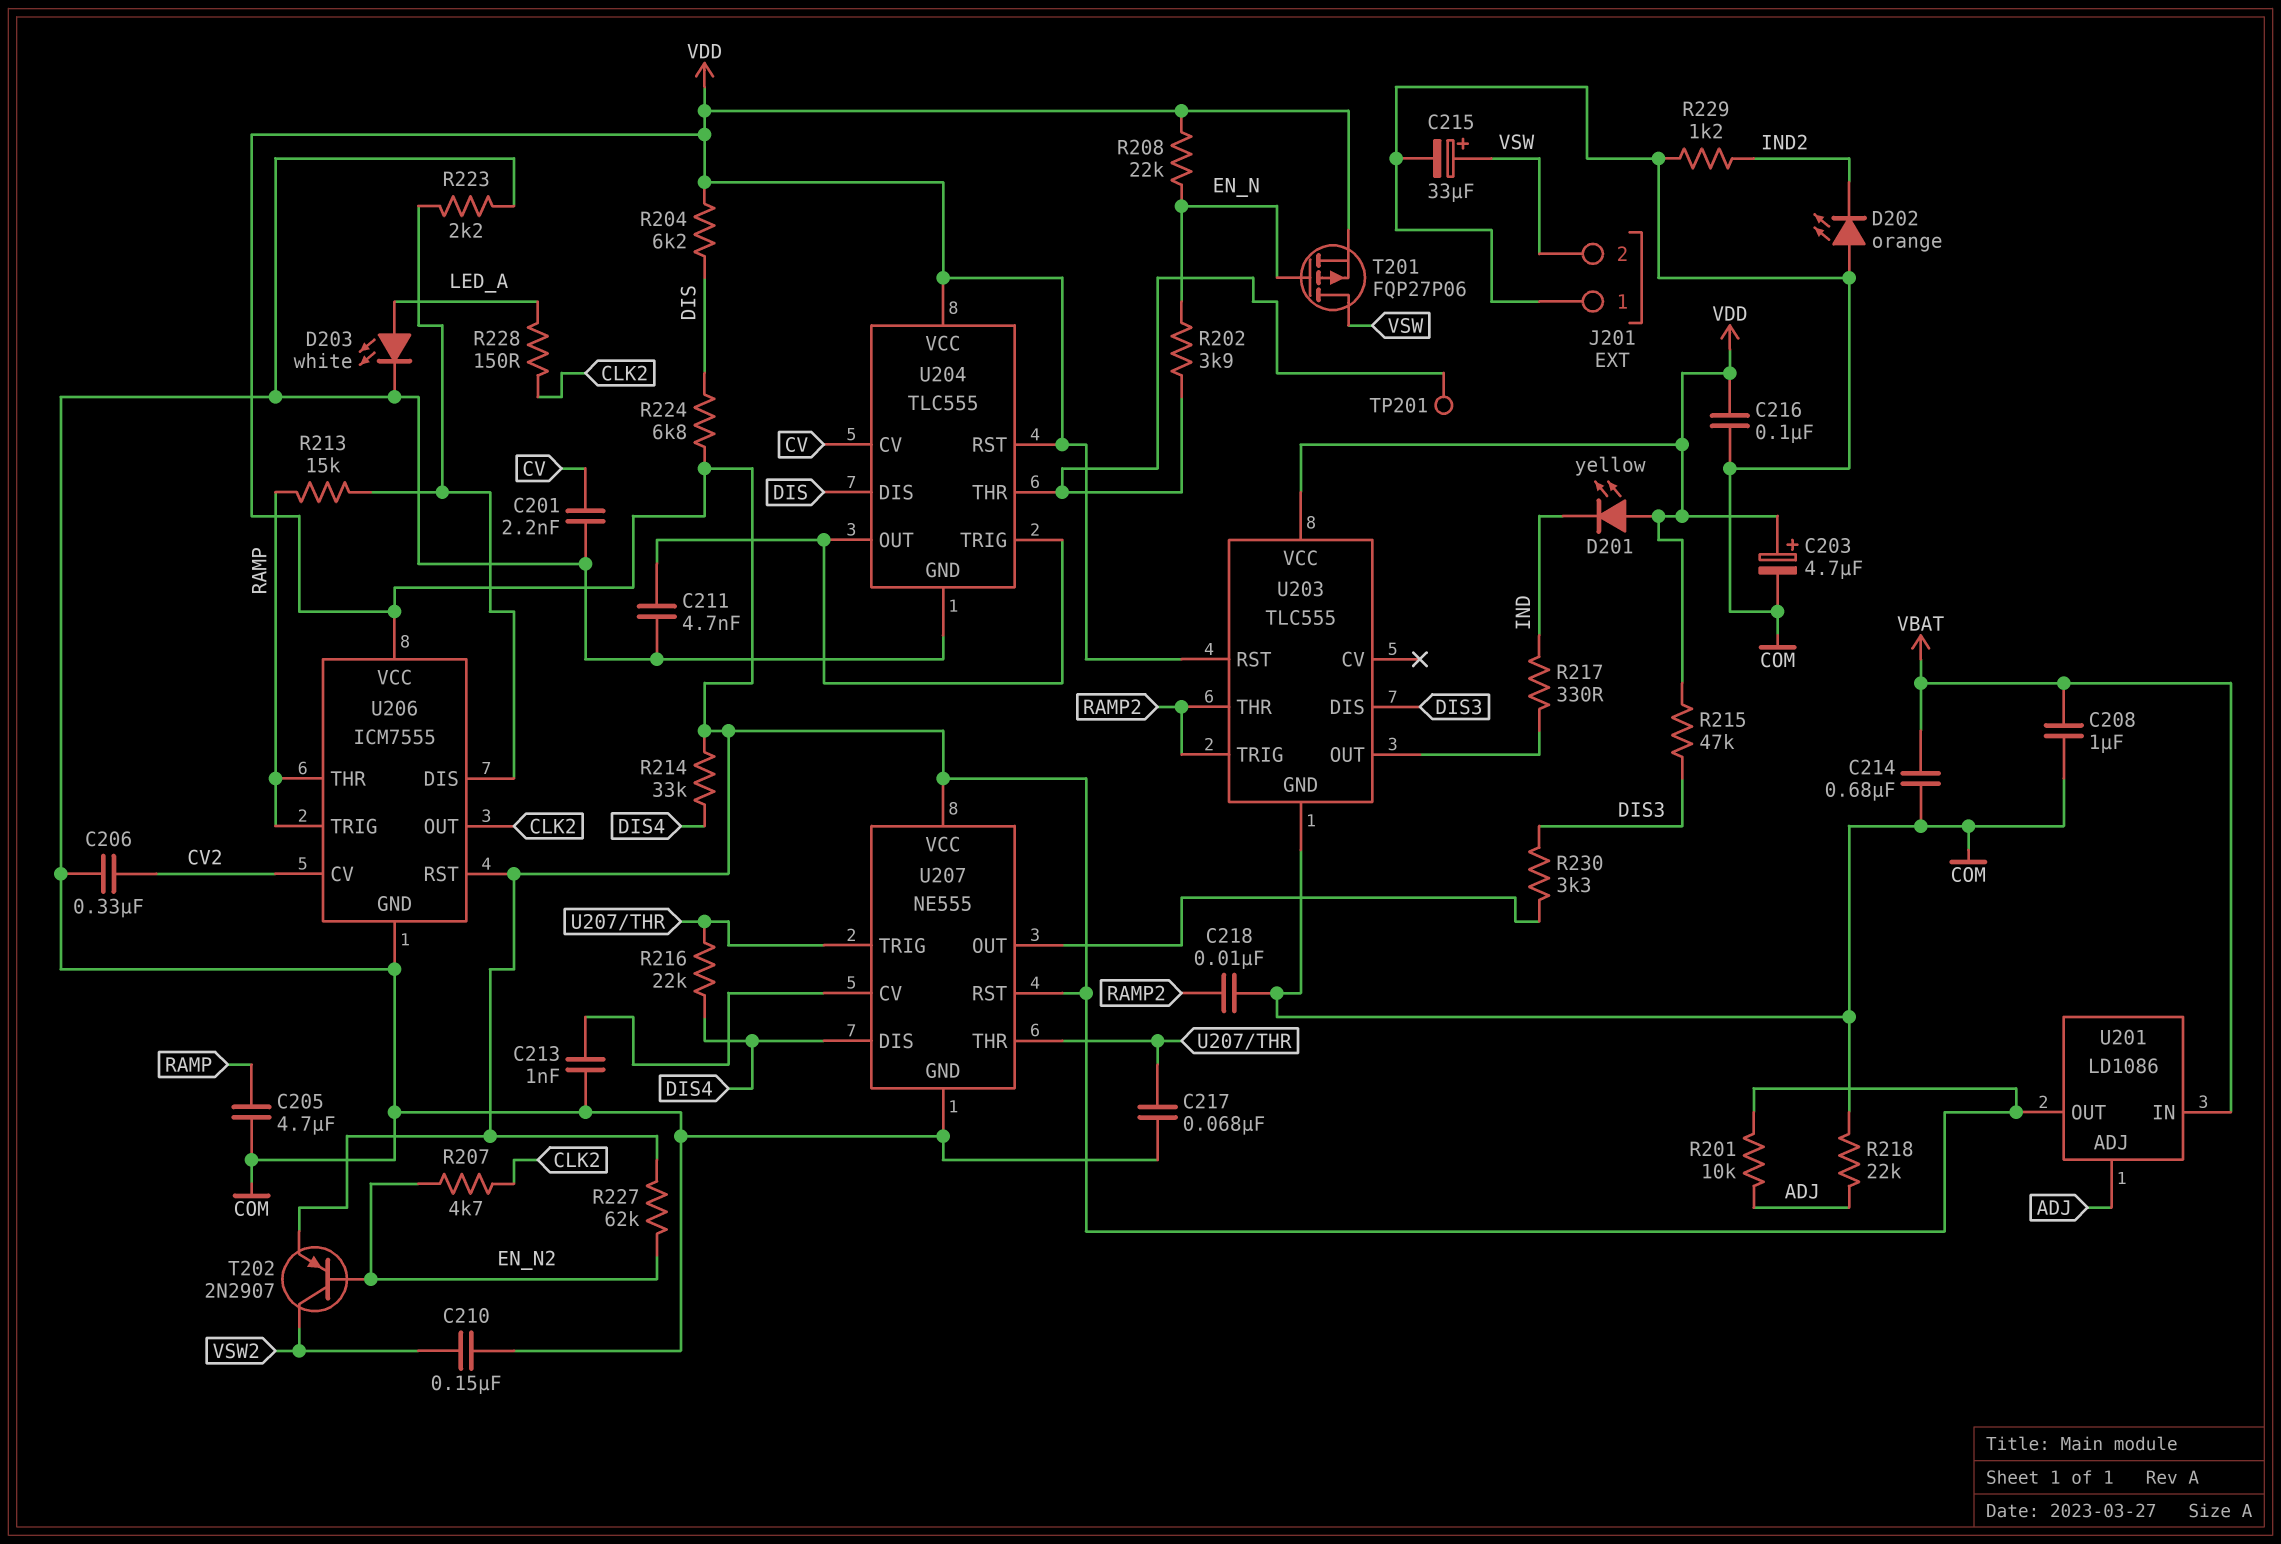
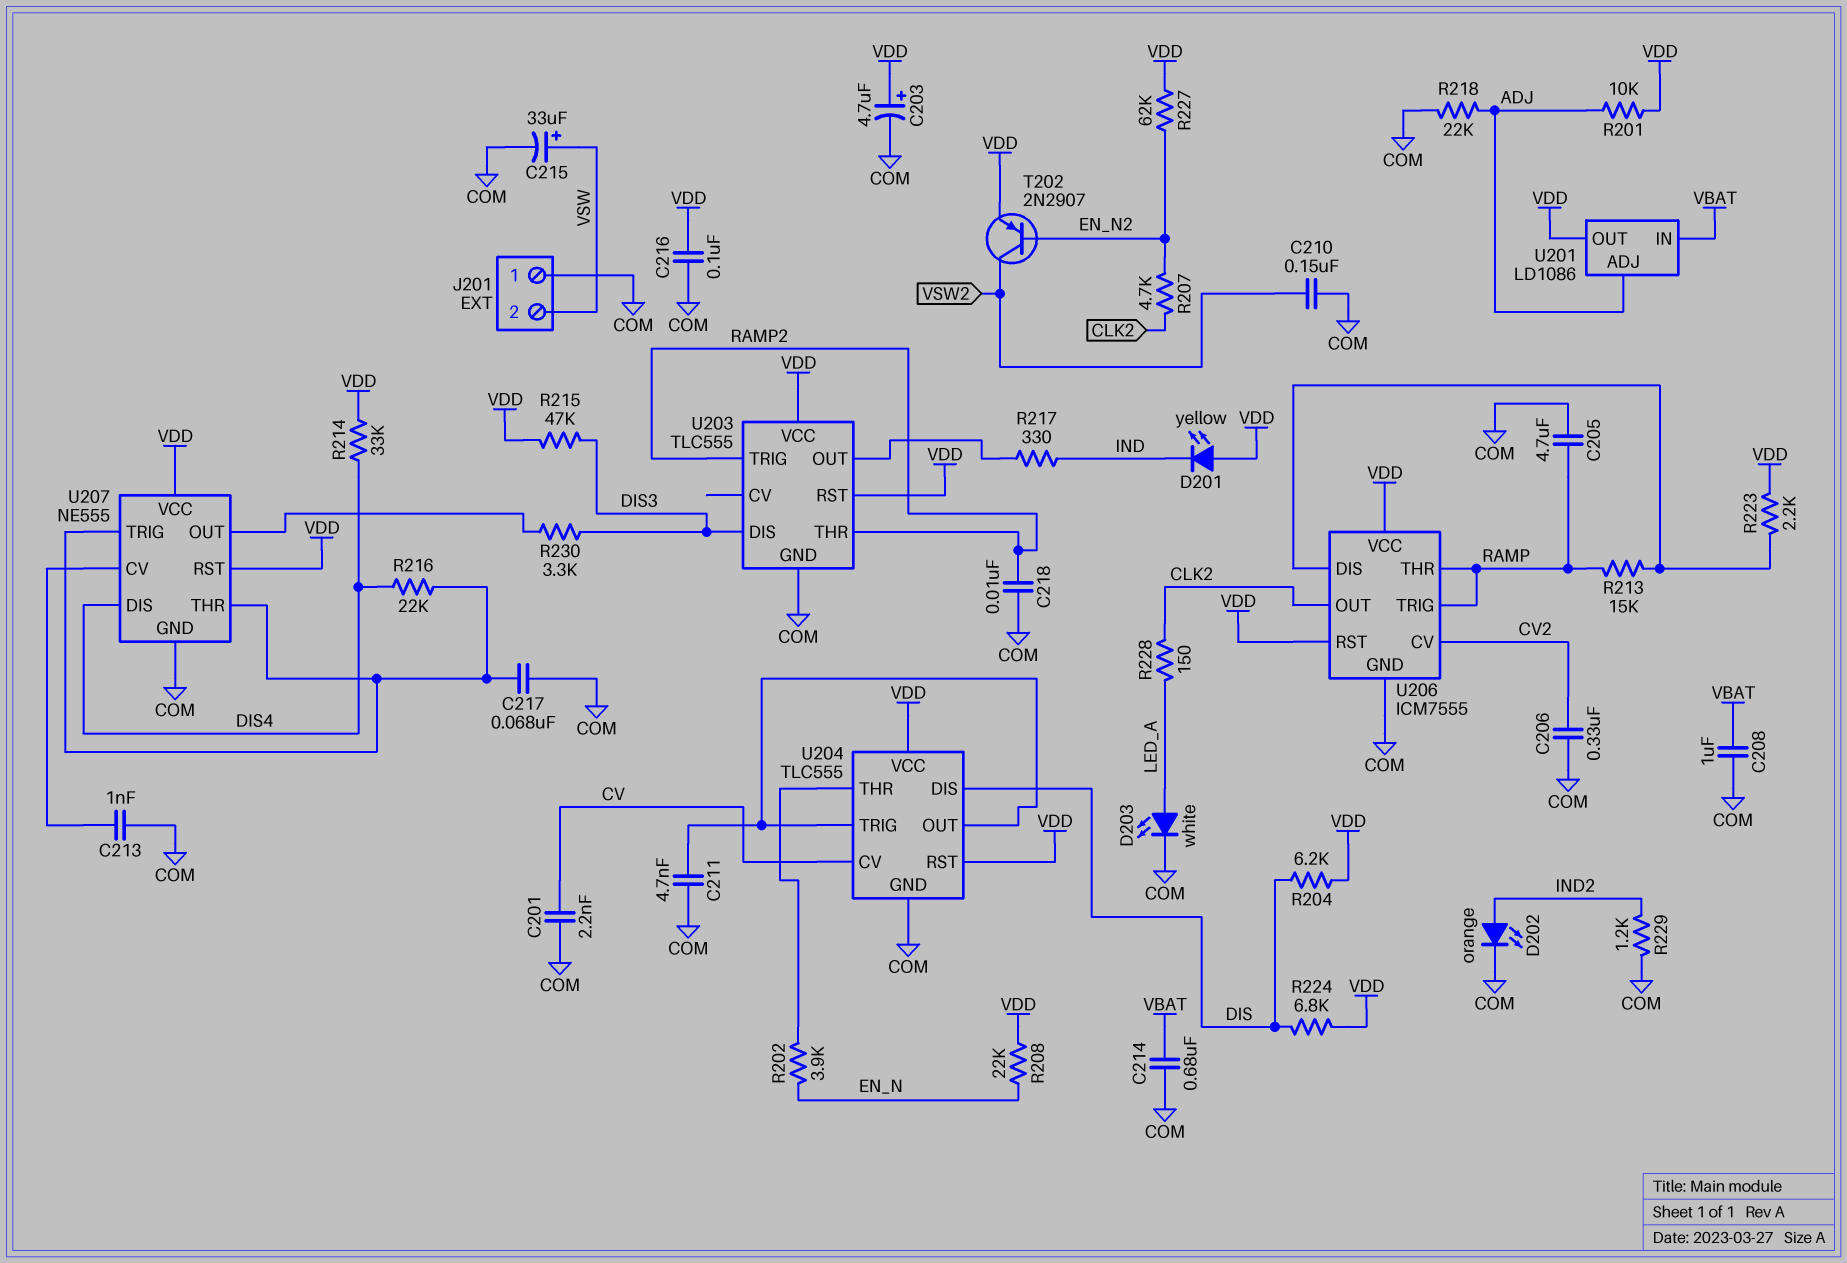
D202: LED orange (A COM, K IND2) -> LED orange (A IND2, K COM)
R223: 2.2k (COM, U206/DIS) -> 2.2k (U206/DIS, VDD)
T201: PMOS FQP27P06 (G EN_N, D VSW, S VDD) -> none
TP201: test point (U204/THR) -> none

